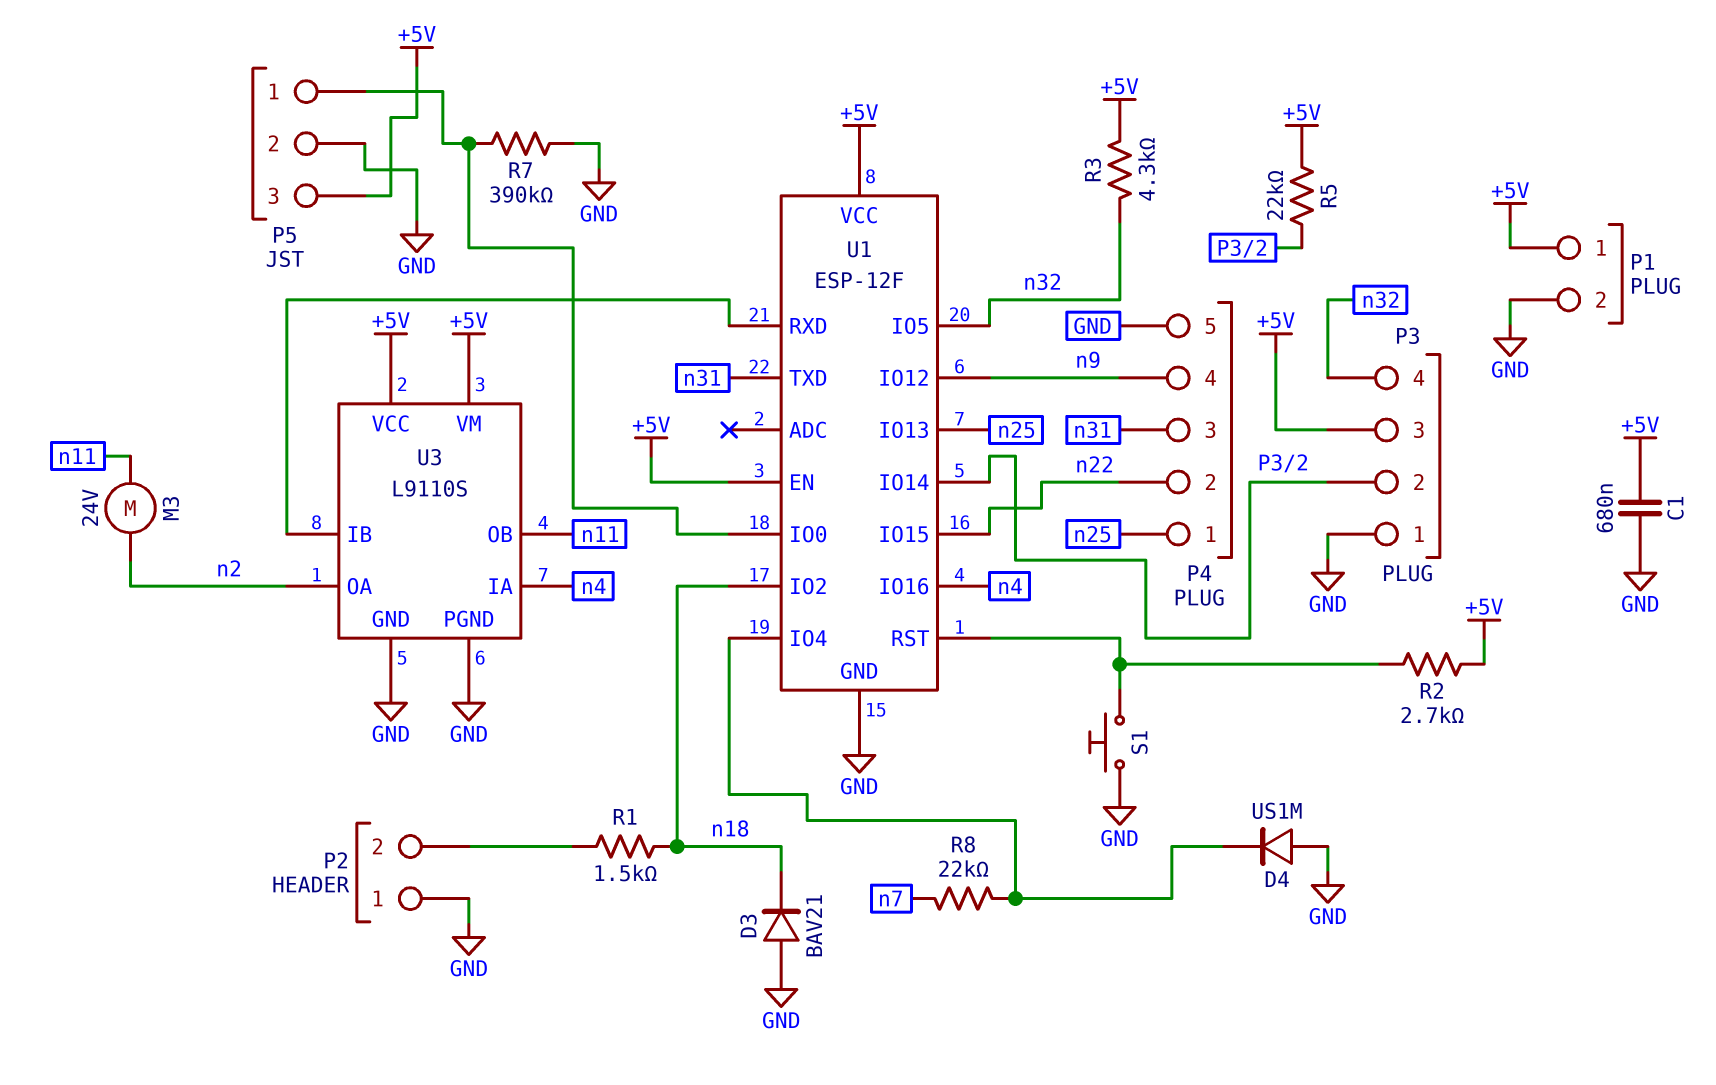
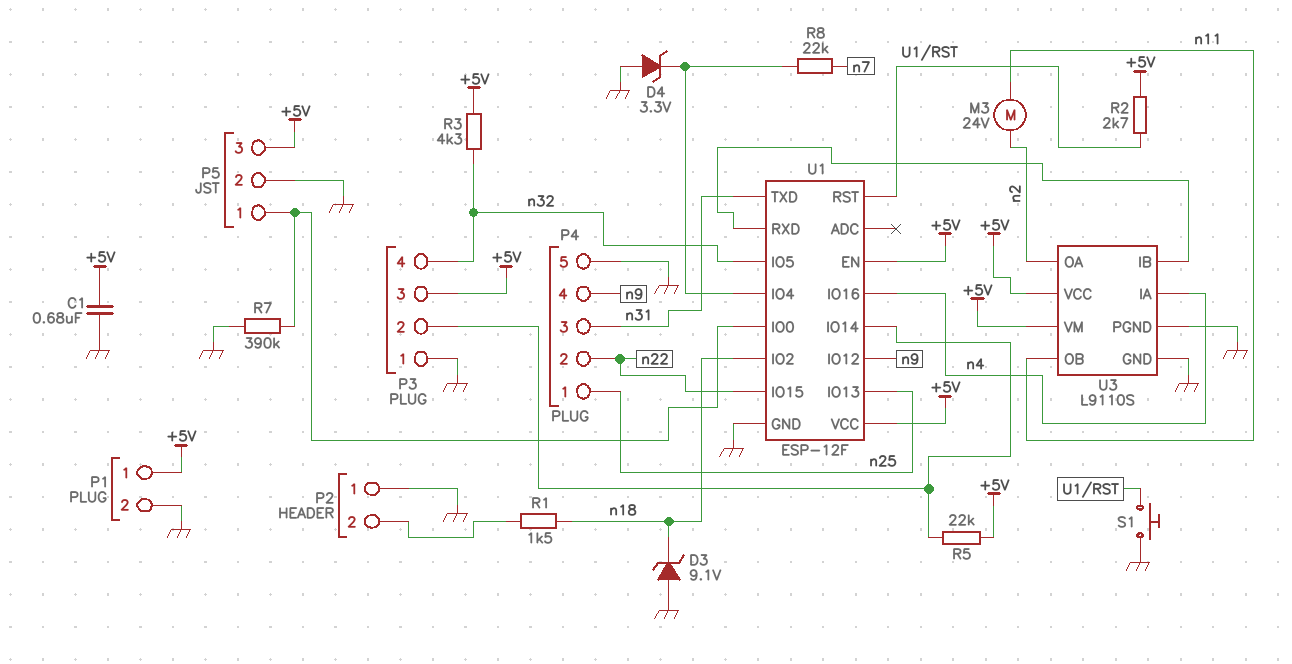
D3: diode BAV21 (A GND, K n18) -> zener 9.1V (A GND, K n18)
D4: diode US1M (A GND, K U1/IO4) -> zener 3.3V (A GND, K U1/IO4)

